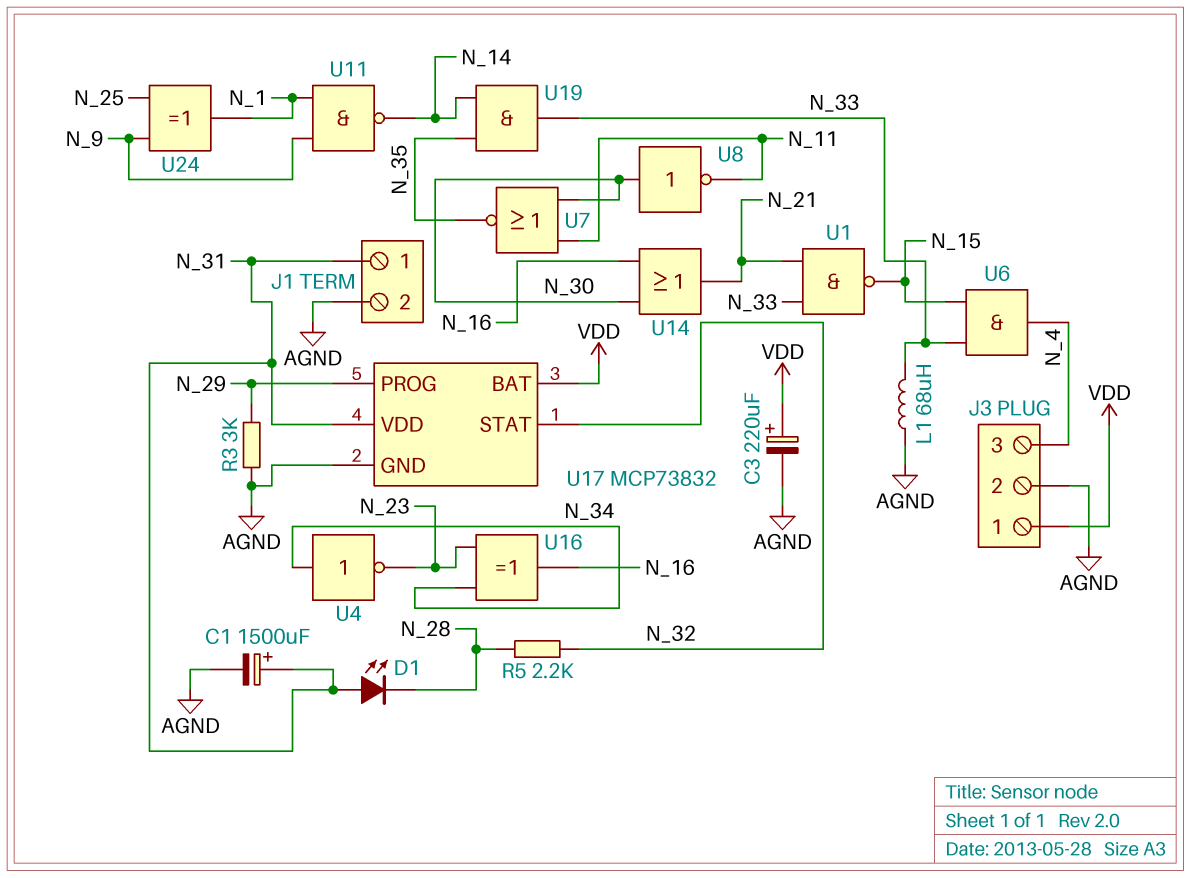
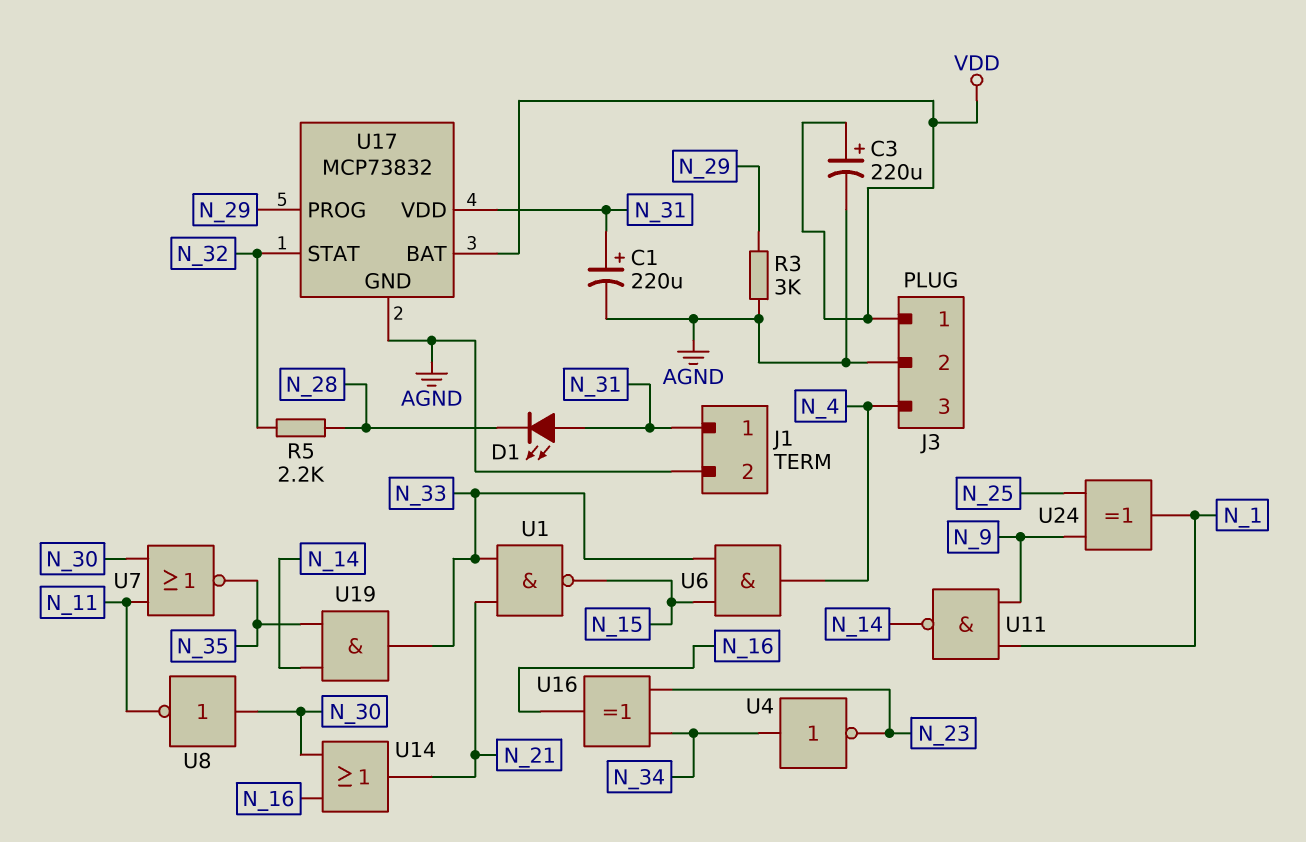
C1: 1500uF (plus N_31, minus AGND) -> 220uF (plus N_31, minus AGND)
L1: 68uH (AGND, N_33) -> none

